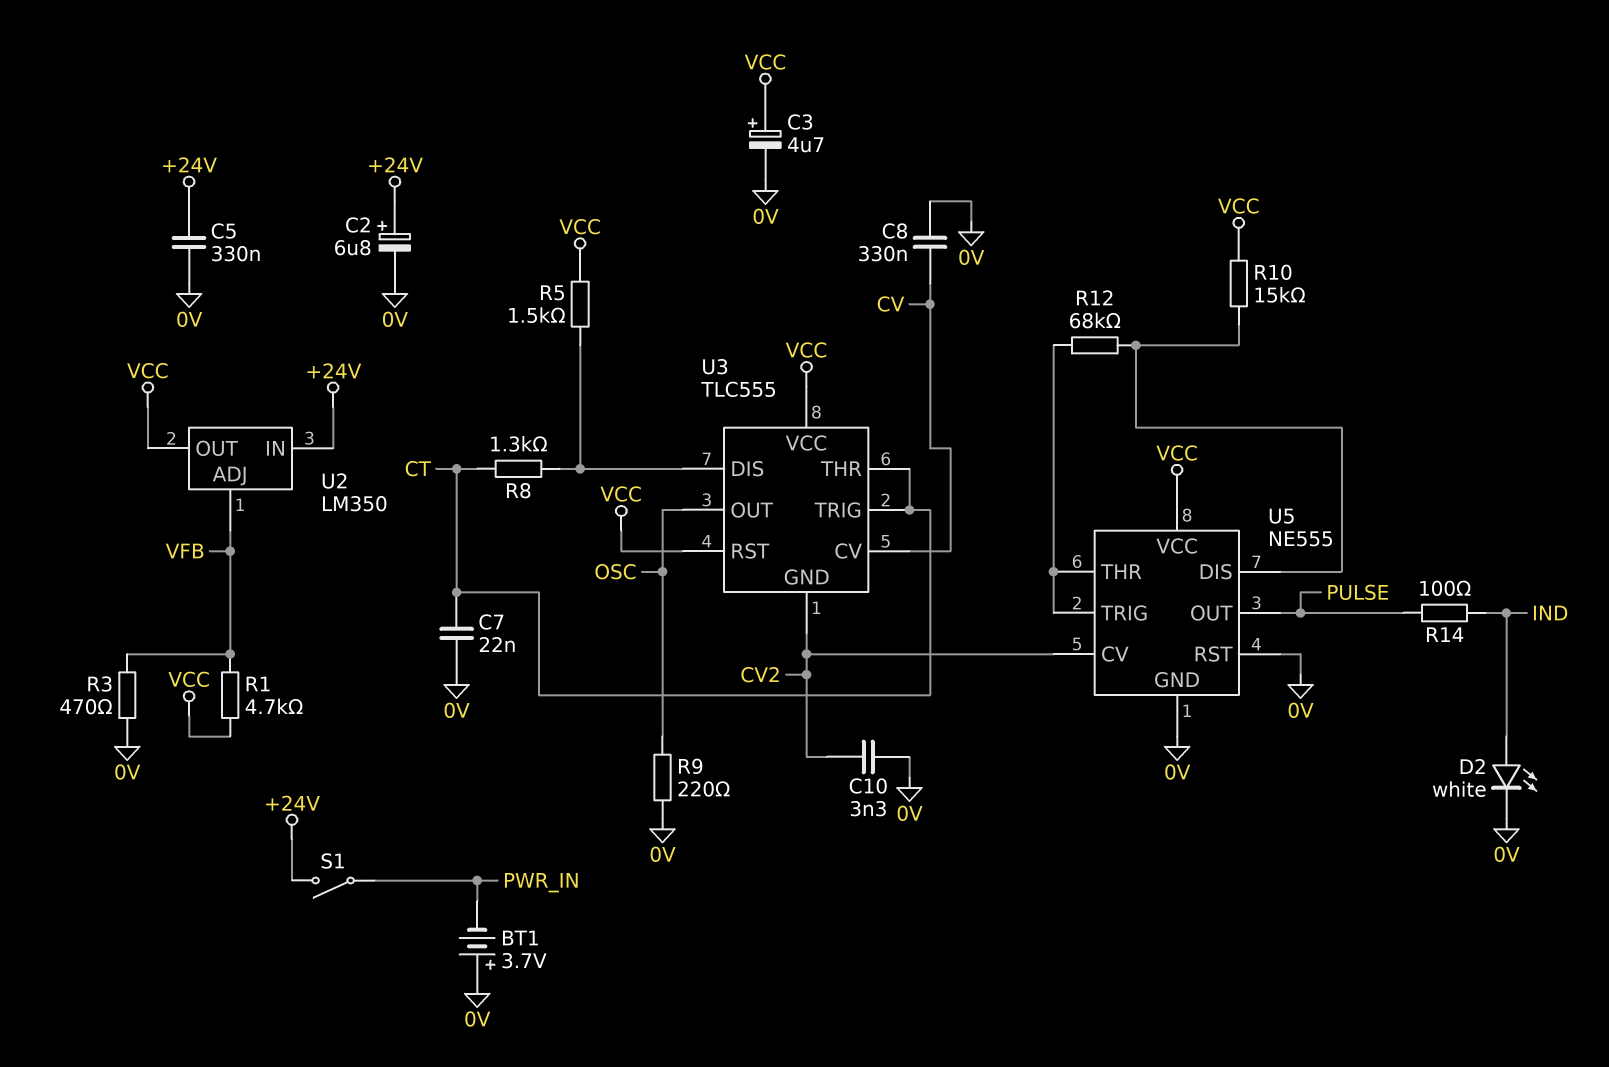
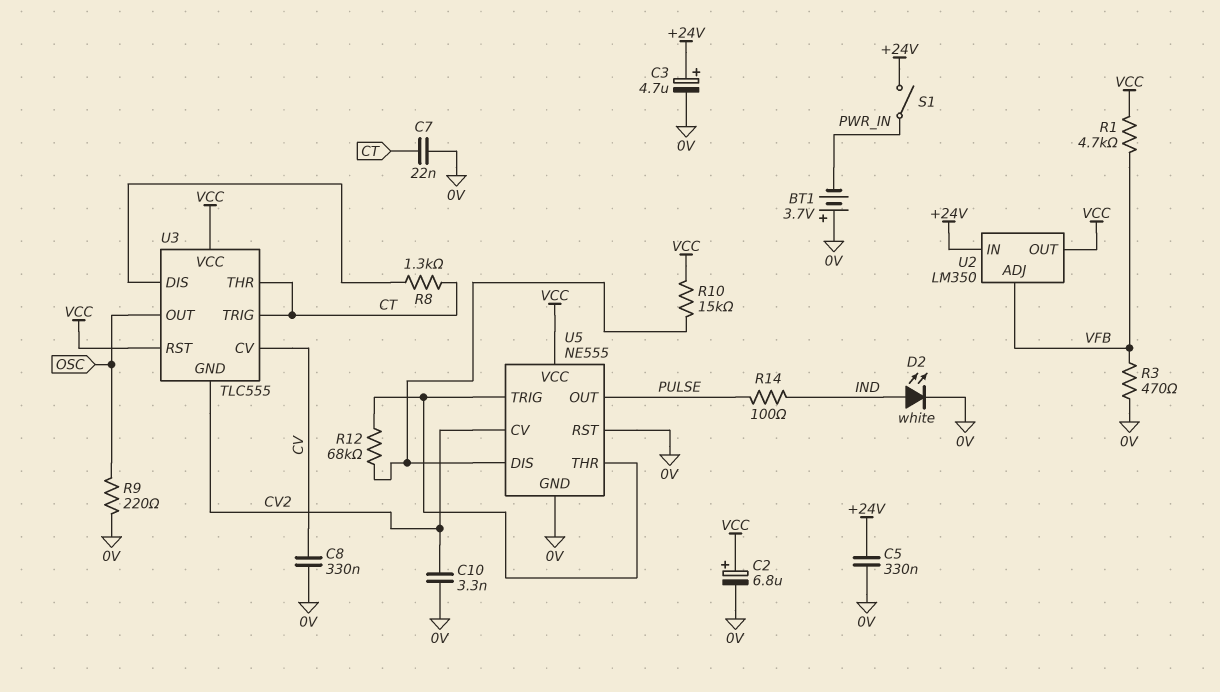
C2: 6.8uF (plus +24V, minus 0V) -> 6.8uF (plus VCC, minus 0V)
C3: 4.7uF (plus VCC, minus 0V) -> 4.7uF (plus +24V, minus 0V)
R5: 1.5k (U3/DIS, VCC) -> none

